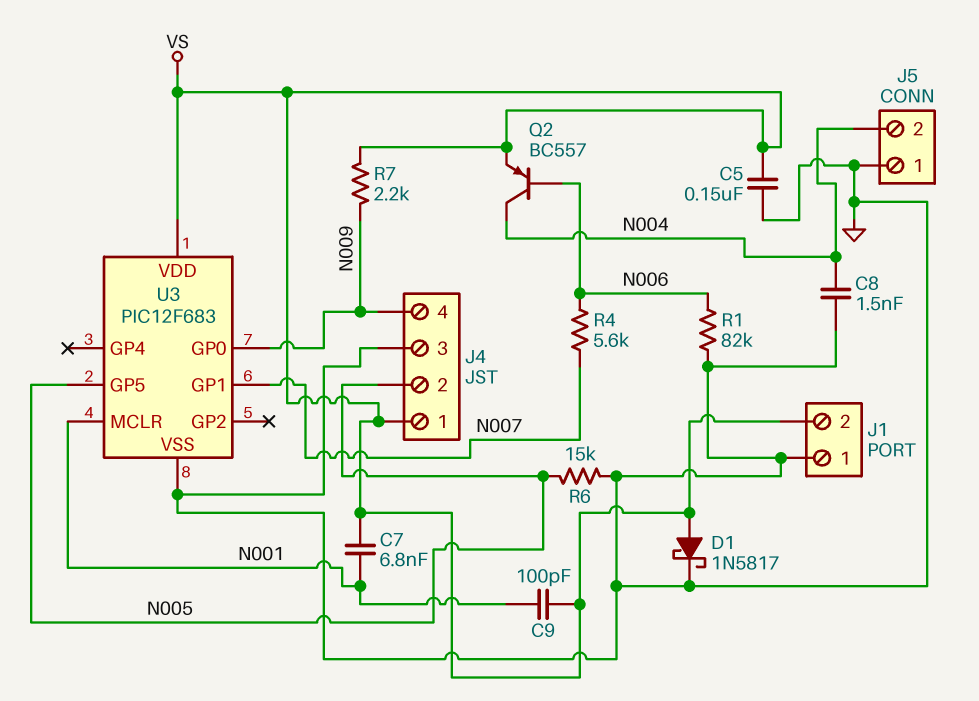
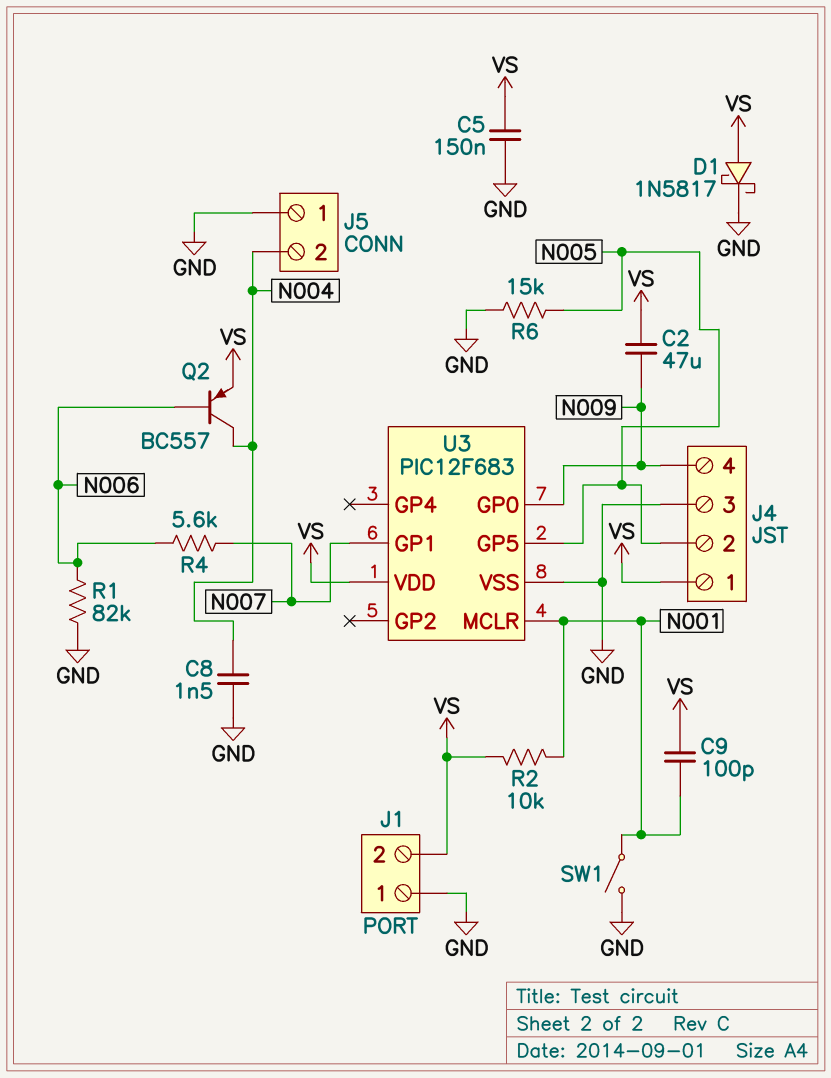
C2: none -> 47uF (N009, VS)
C7: 6.8nF (N001, VS) -> none
R2: none -> 10k (N001, VS)
R7: 2.2k (N009, VS) -> none
SW1: none -> switch (GND, N001)

